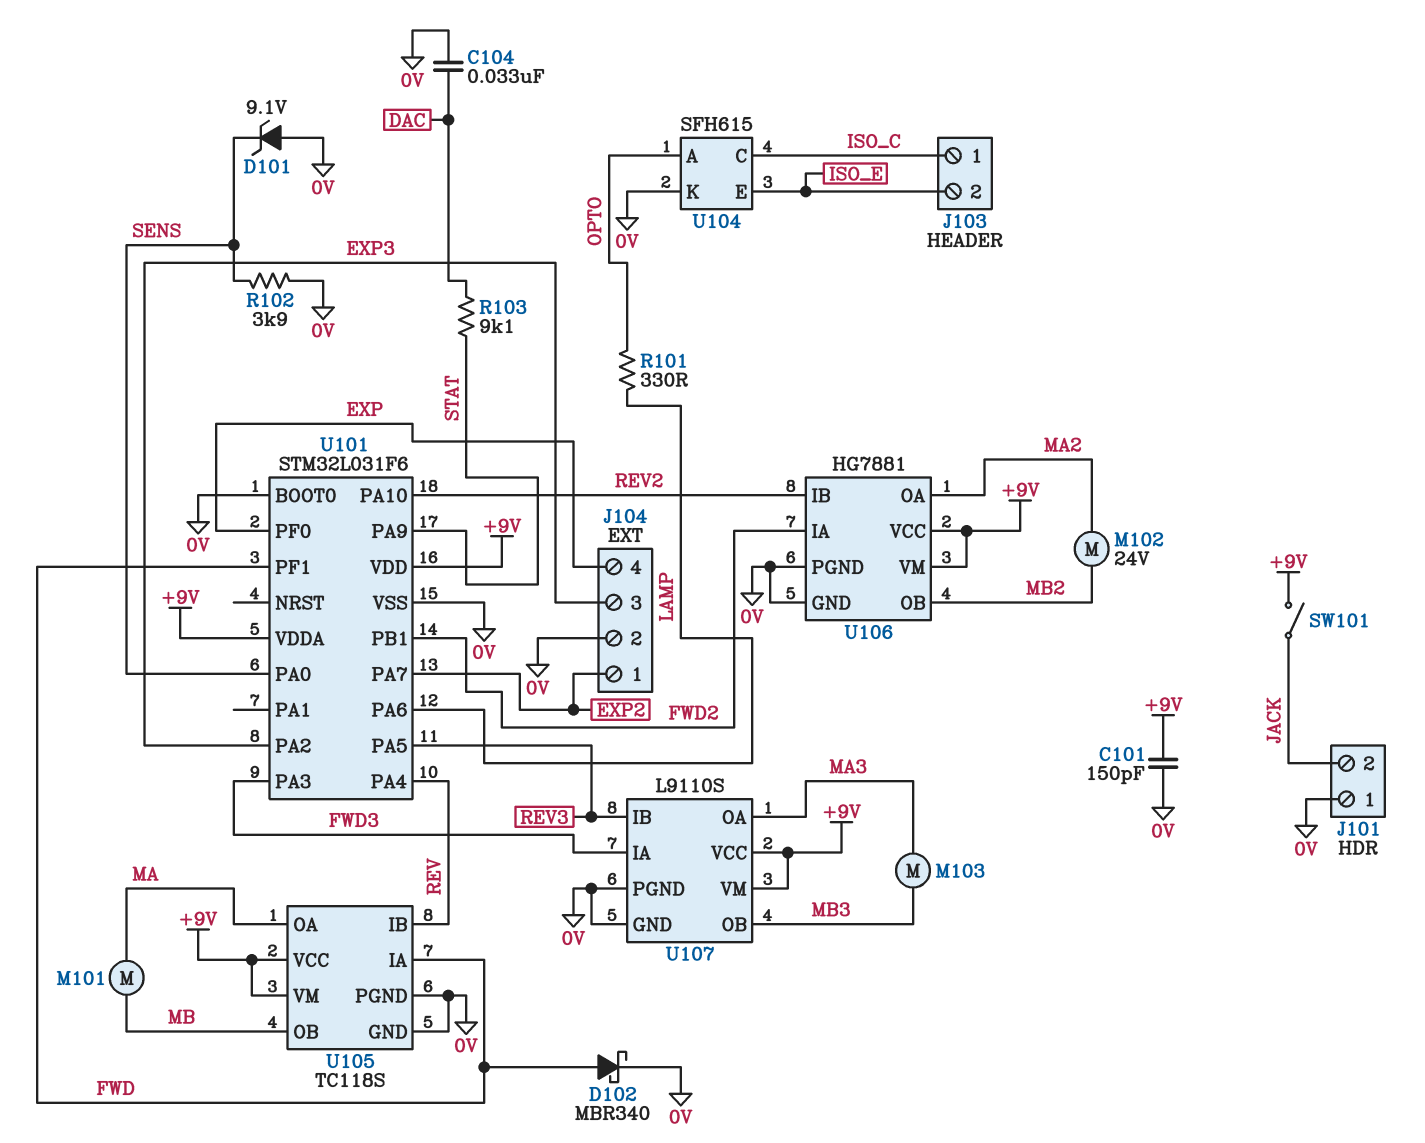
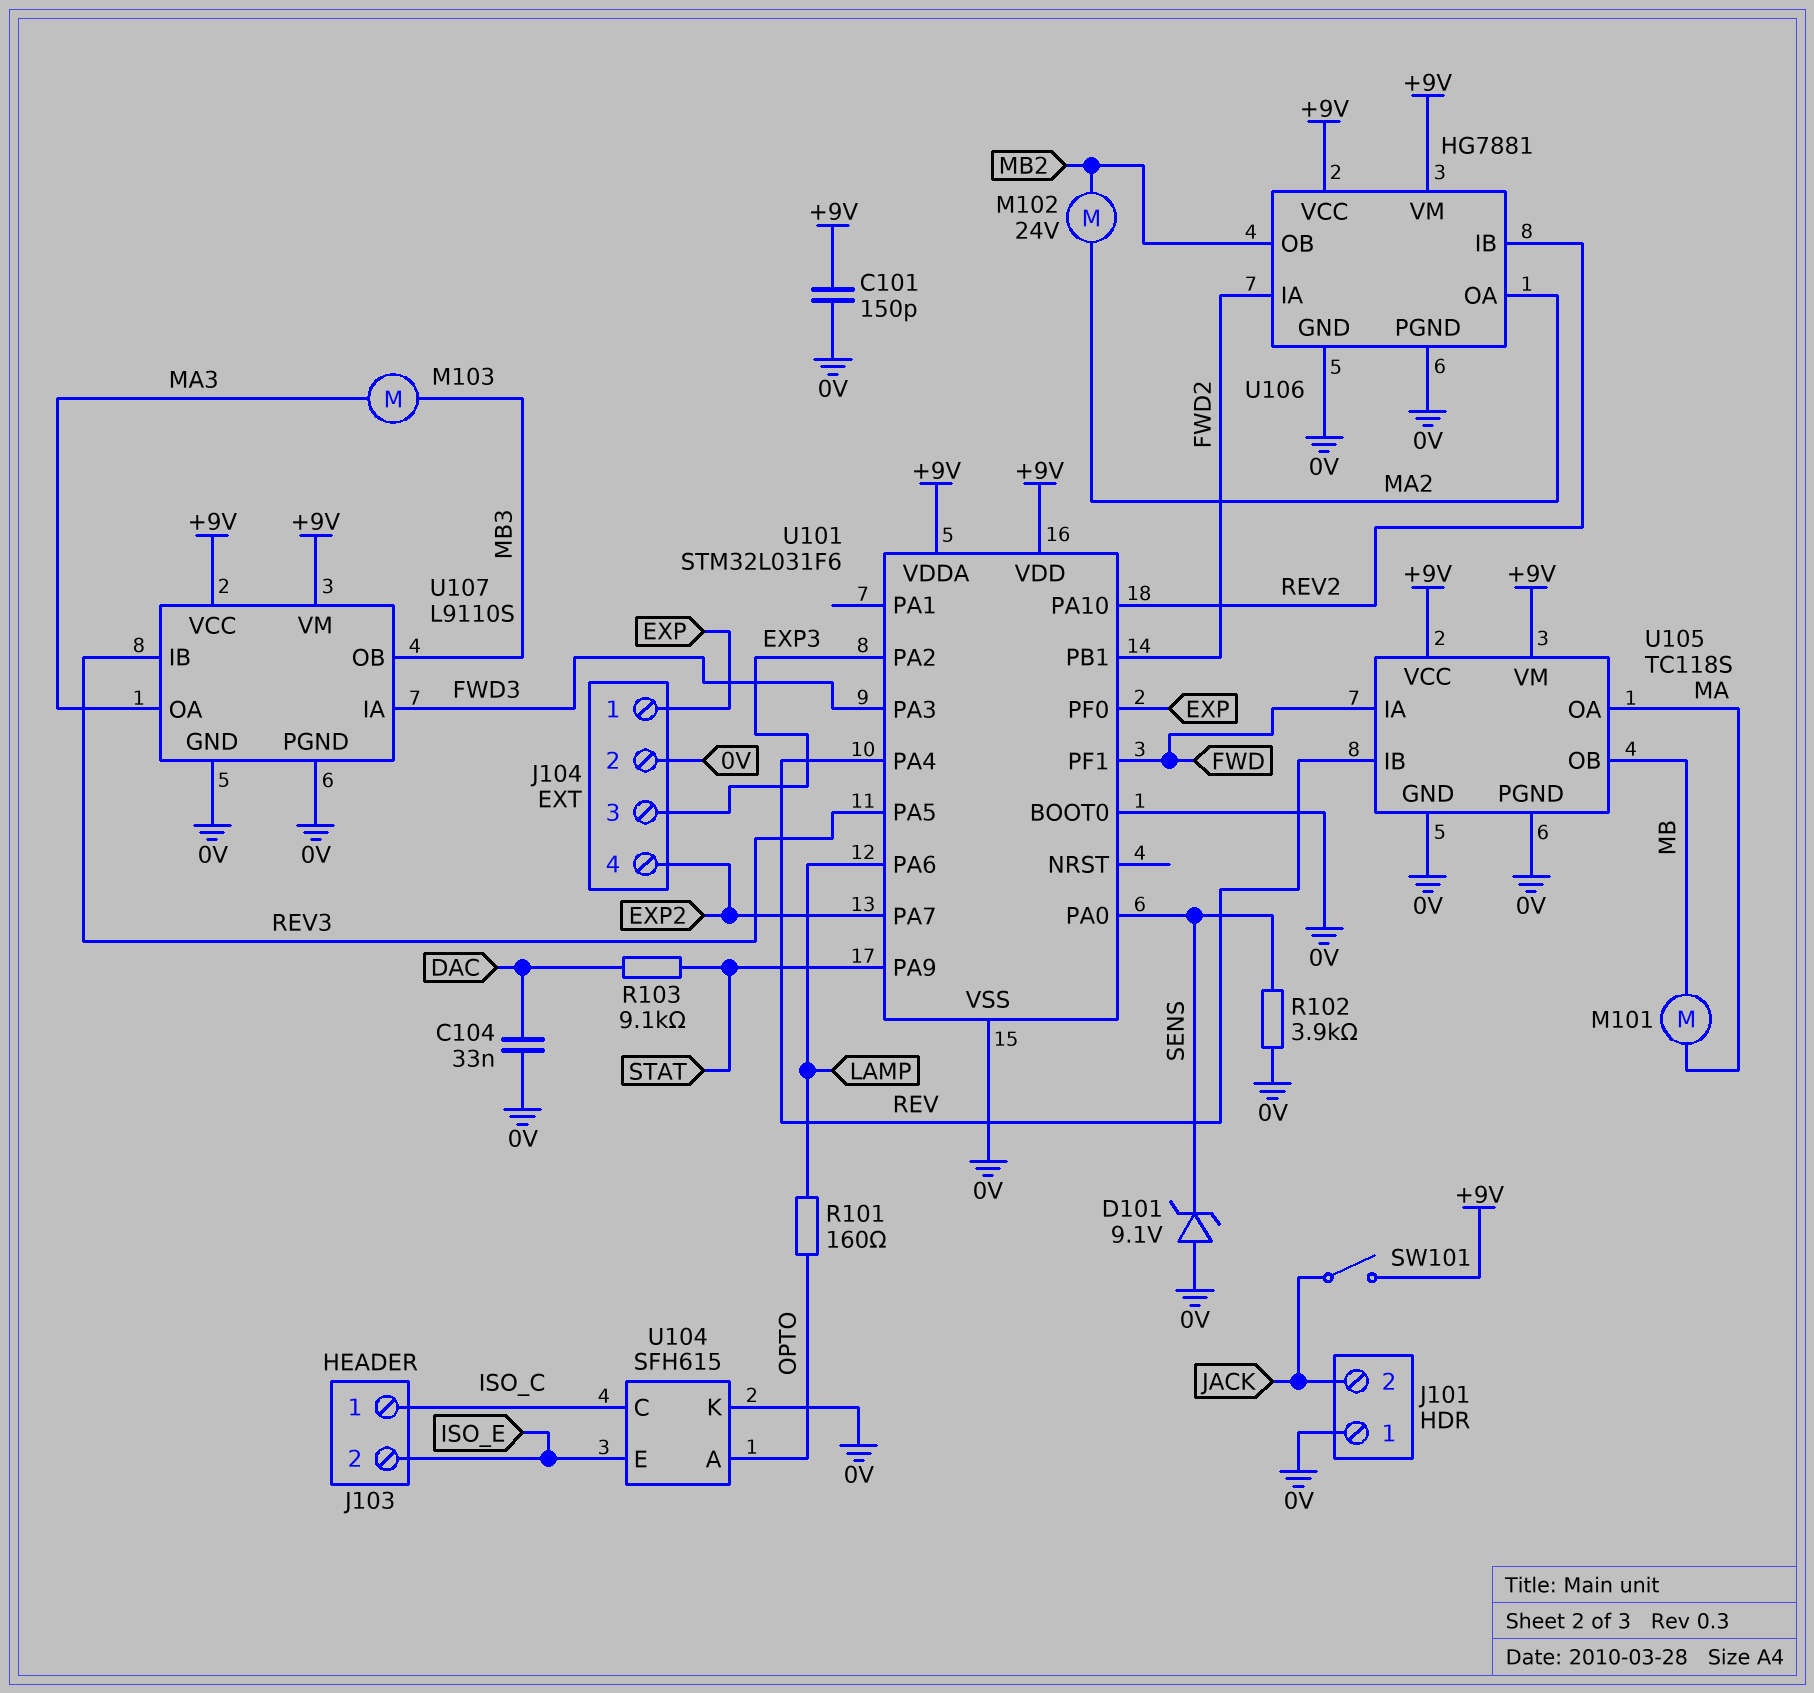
D102: schottky MBR340 (A FWD, K 0V) -> none
J104 pin 1: EXP2 -> EXP
J104 pin 4: EXP -> EXP2
R101: 330 (LAMP, OPTO) -> 160 (LAMP, OPTO)

